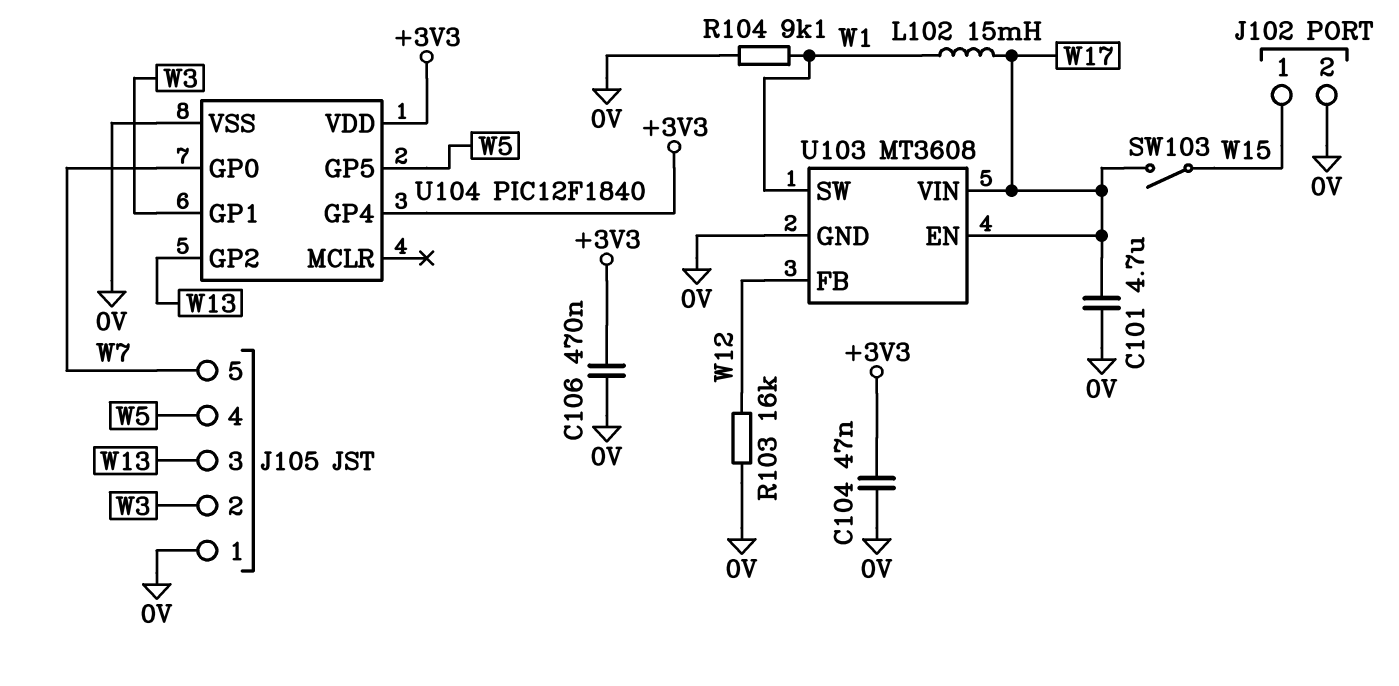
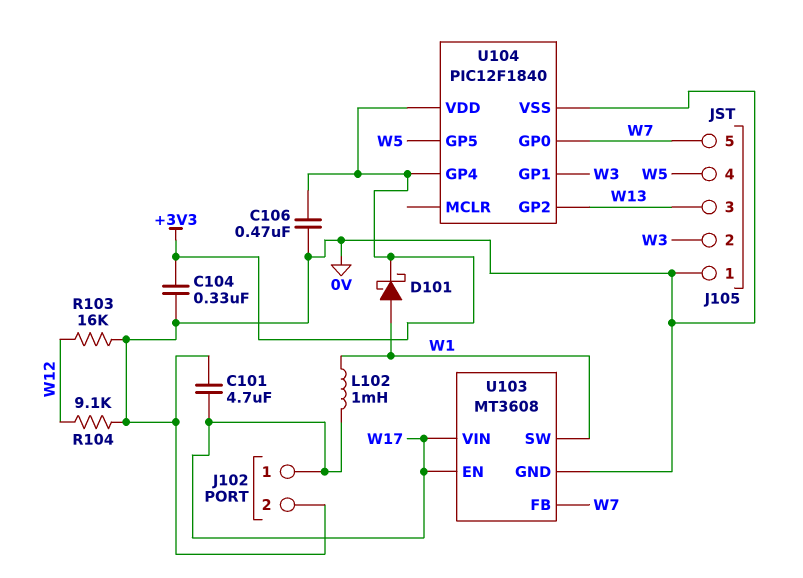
C104: 47nF (+3V3, 0V) -> 330nF (+3V3, 0V)
D101: none -> schottky (A W1, K +3V3)
J102 pin 1: W15 -> W17
L102: 15mH (W1, W17) -> 1mH (W1, W17)
R104: 9.1k (0V, W1) -> 9.1k (0V, W12)
SW103: switch (W15, W17) -> none
U103 pin FB: W12 -> W7

